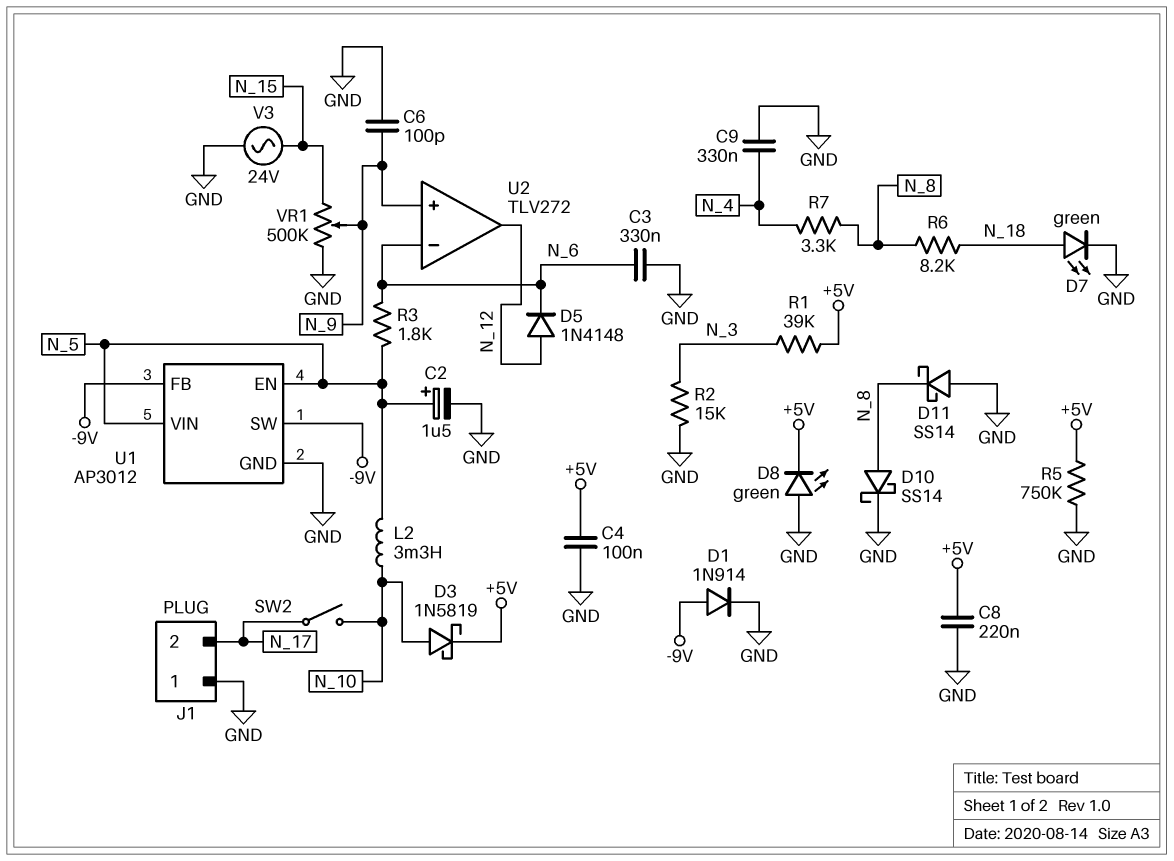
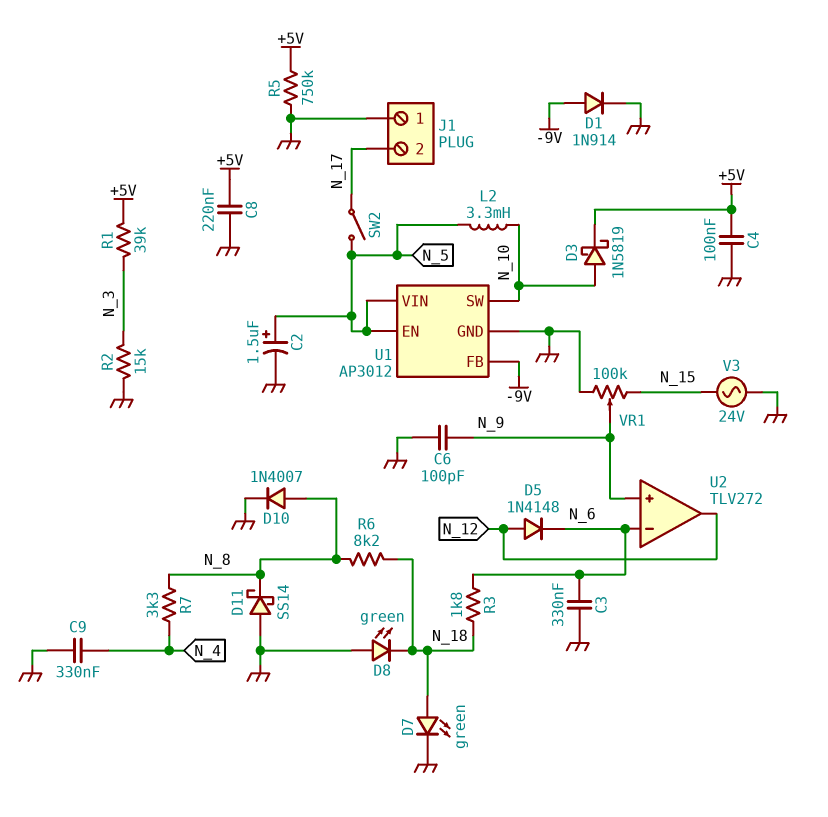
D8: LED green (A GND, K +5V) -> LED green (A GND, K N_18)
D10: schottky SS14 (A N_8, K GND) -> diode 1N4007 (A N_8, K GND)
R3: 1.8k (N_5, N_6) -> 1.8k (N_6, N_18)
SW2: switch (N_10, N_17) -> switch (N_5, N_17)
U1 pin SW: -9V -> N_10
VR1: 500k (GND, N_15, wiper N_9) -> 100k (GND, N_15, wiper N_9)

